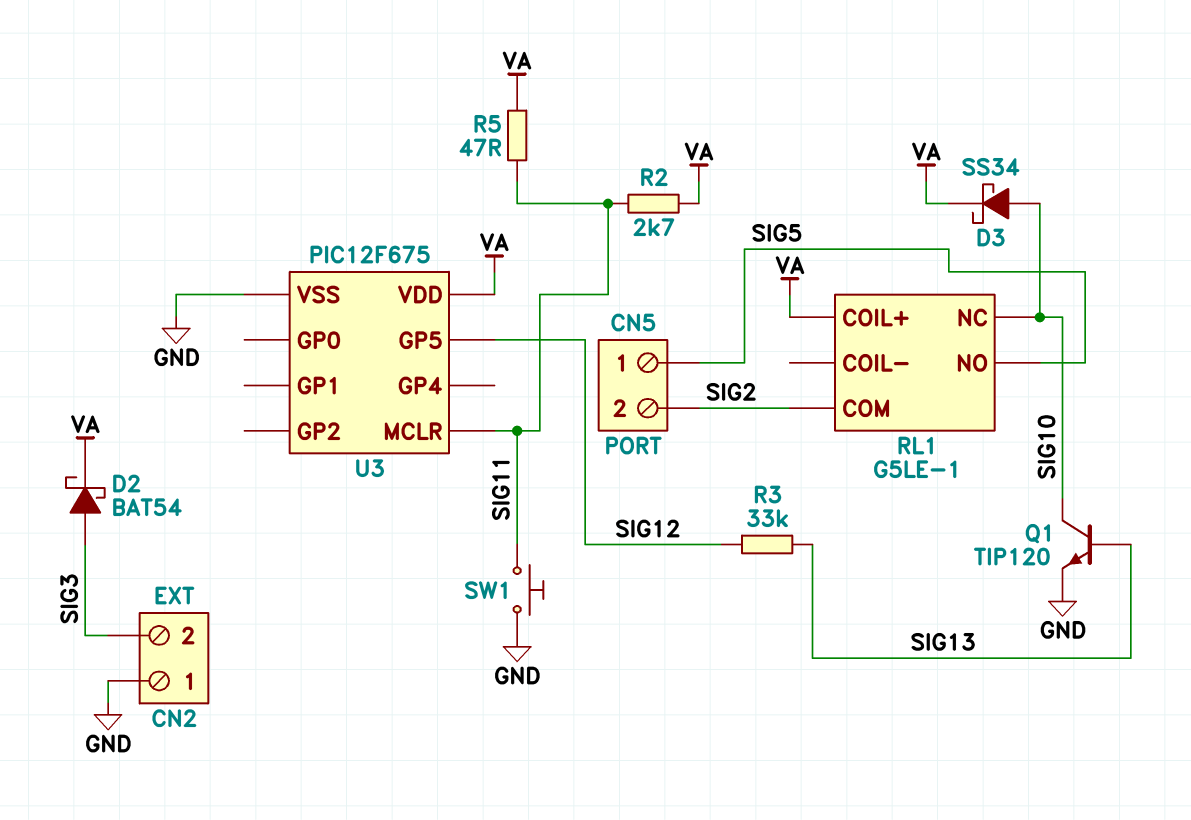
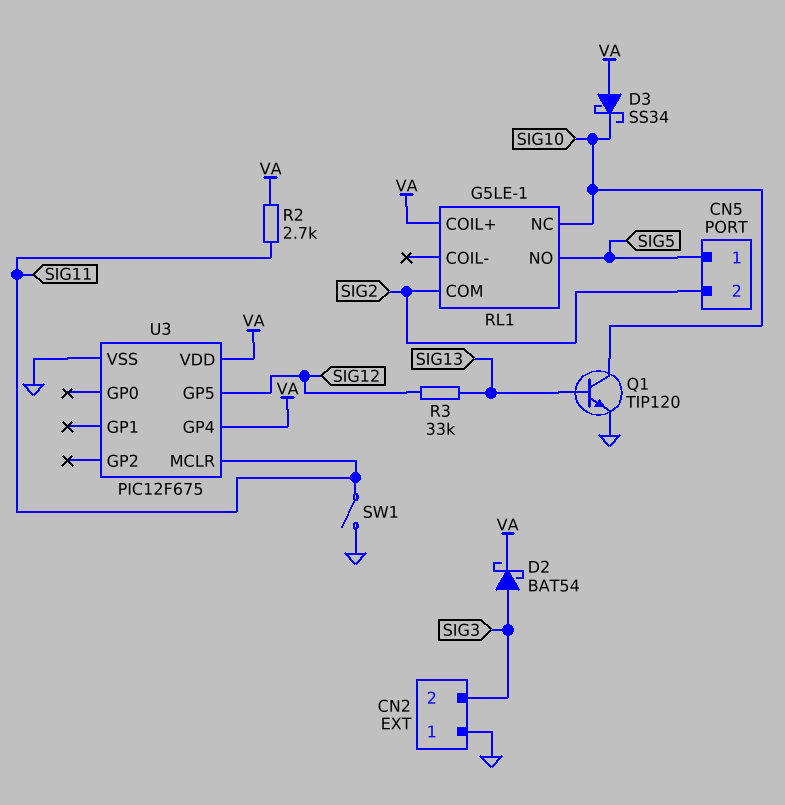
D3: schottky SS34 (A SIG10, K VA) -> schottky SS34 (A VA, K SIG10)
R5: 47 (SIG11, VA) -> none
SW1: button (GND, SIG11) -> switch (GND, SIG11)
U3 pin GP4: none -> VA

